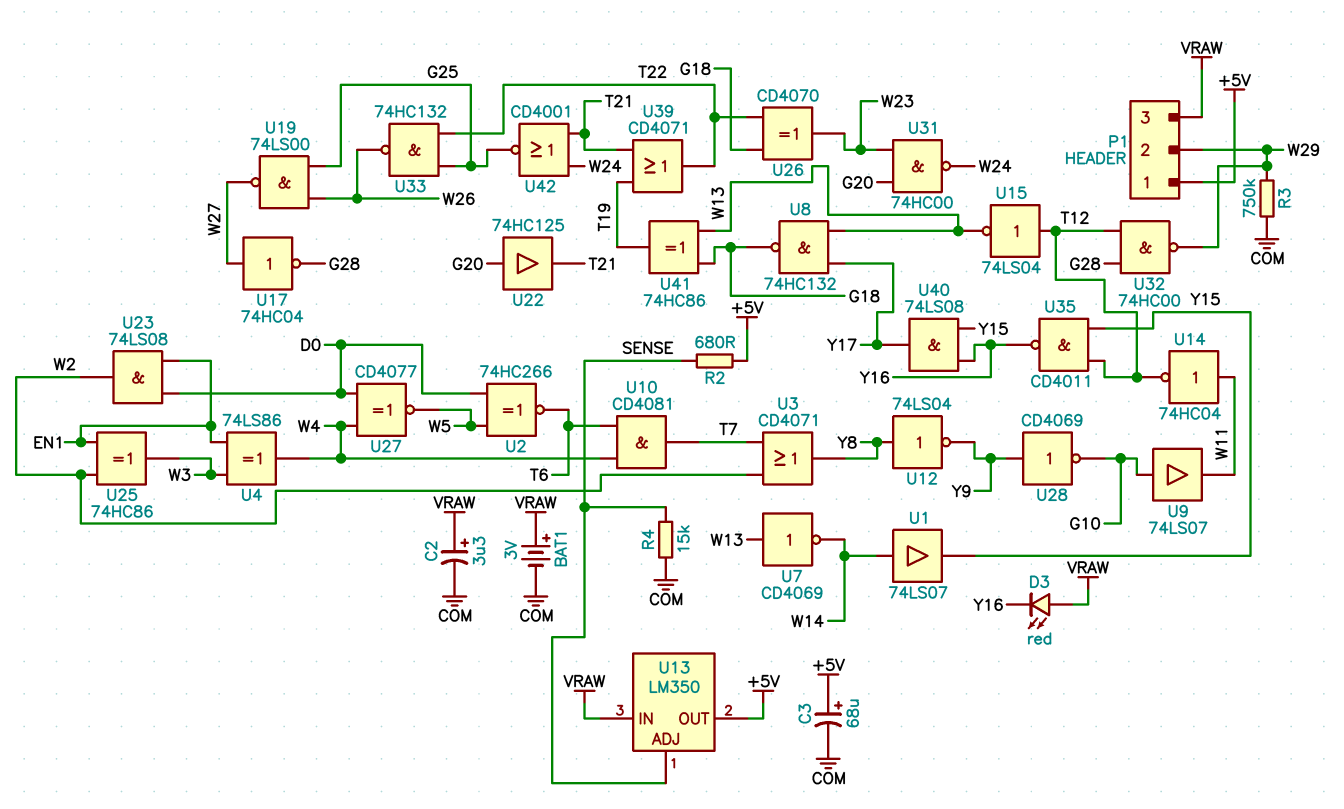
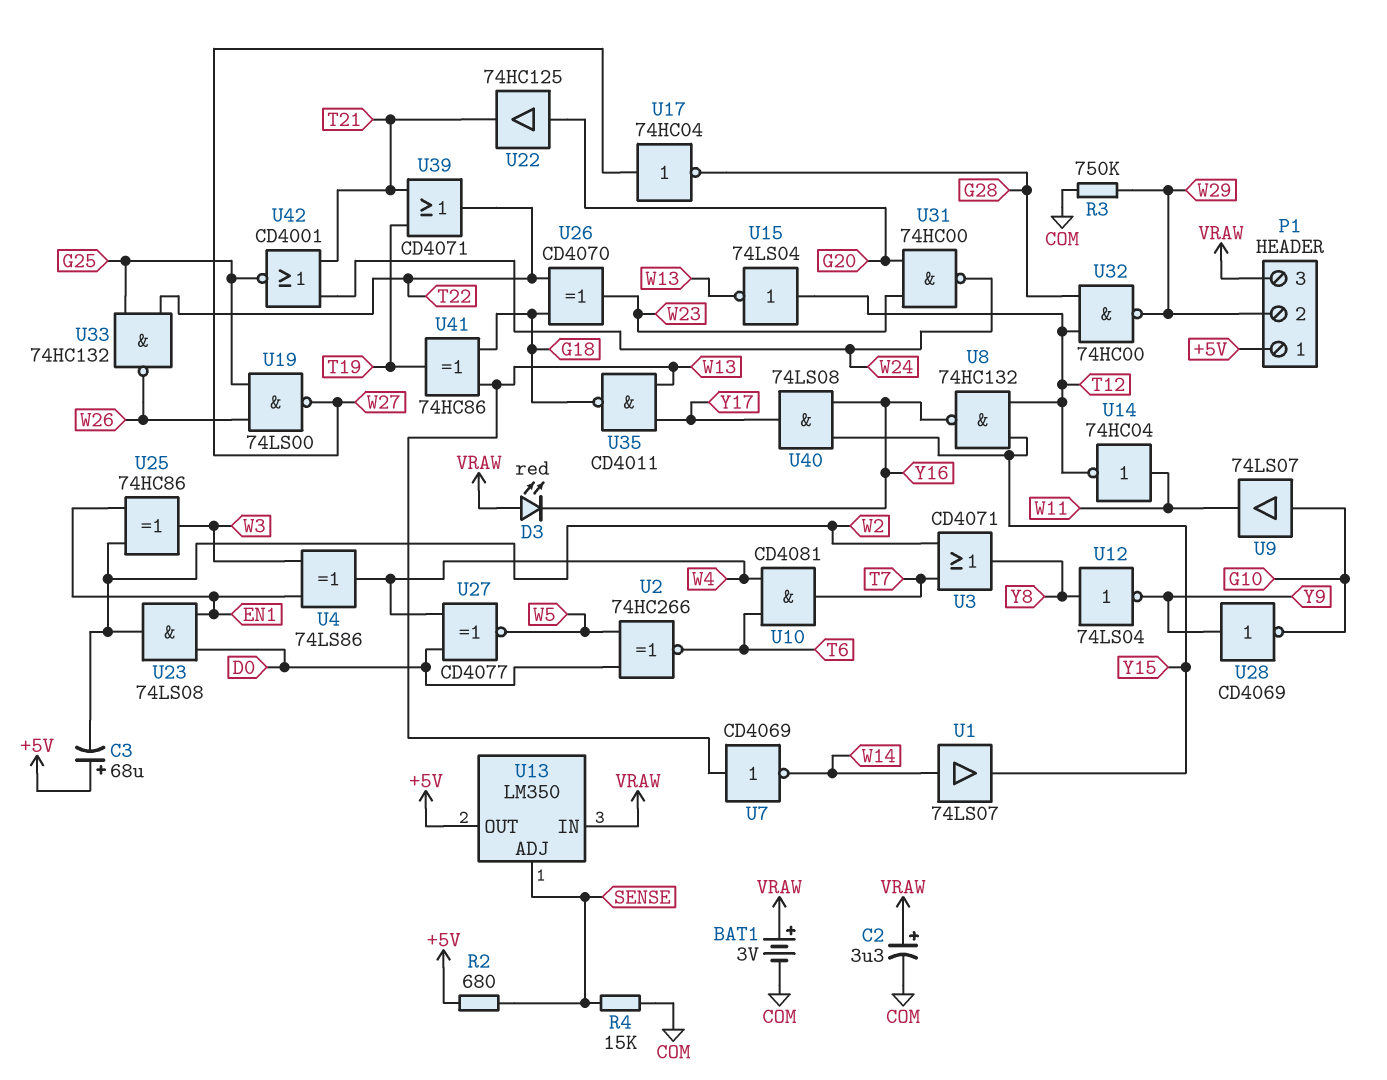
C3: 68uF (plus +5V, minus COM) -> 68uF (plus +5V, minus W2)
U8: NAND 74HC132 (in W13, in Y17, out G18) -> NAND 74HC132 (in T12, in Y15, out Y16)
U35: NAND CD4011 (in T12, in Y15, out Y16) -> NAND CD4011 (in W13, in Y17, out G18)

